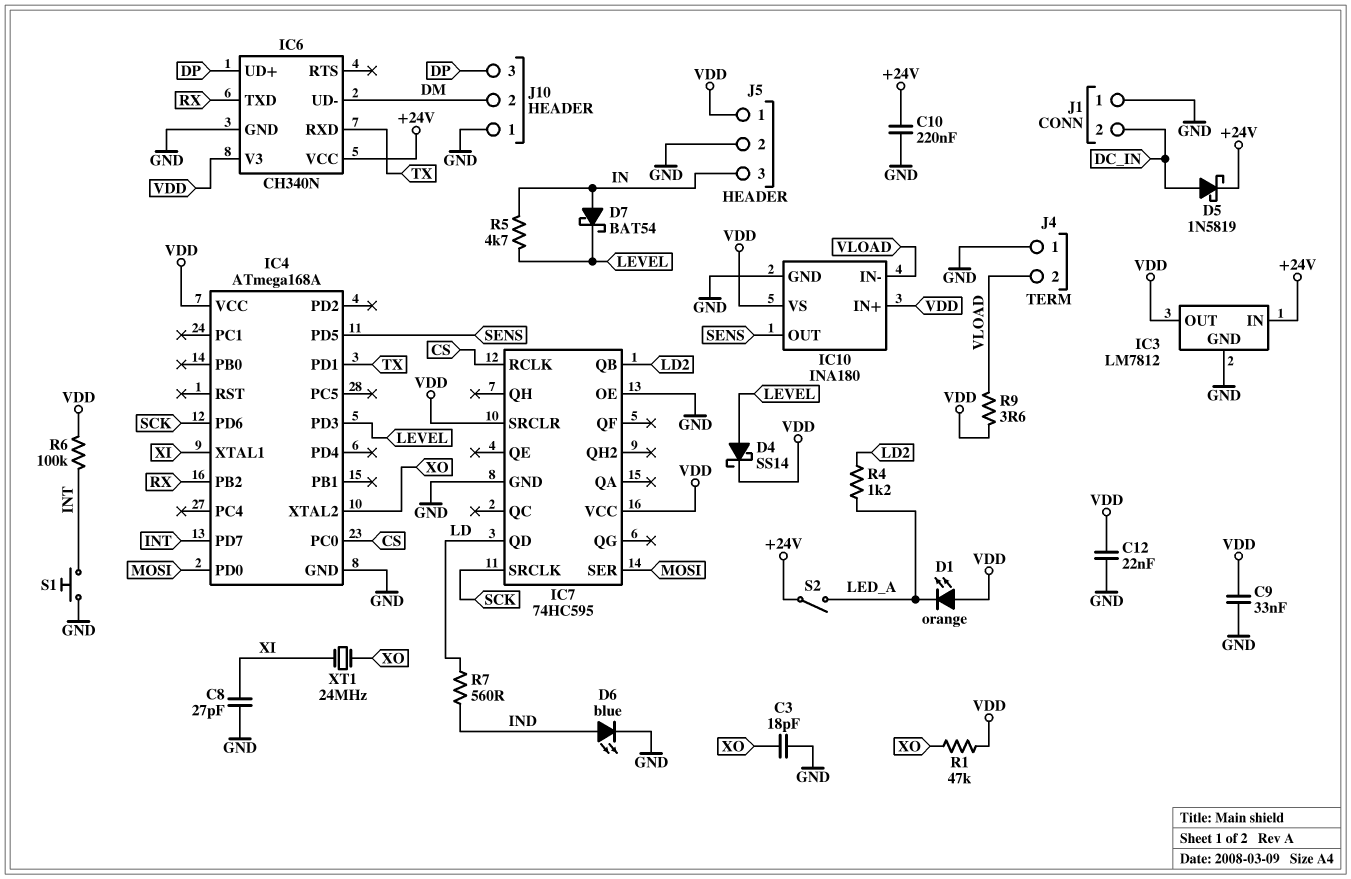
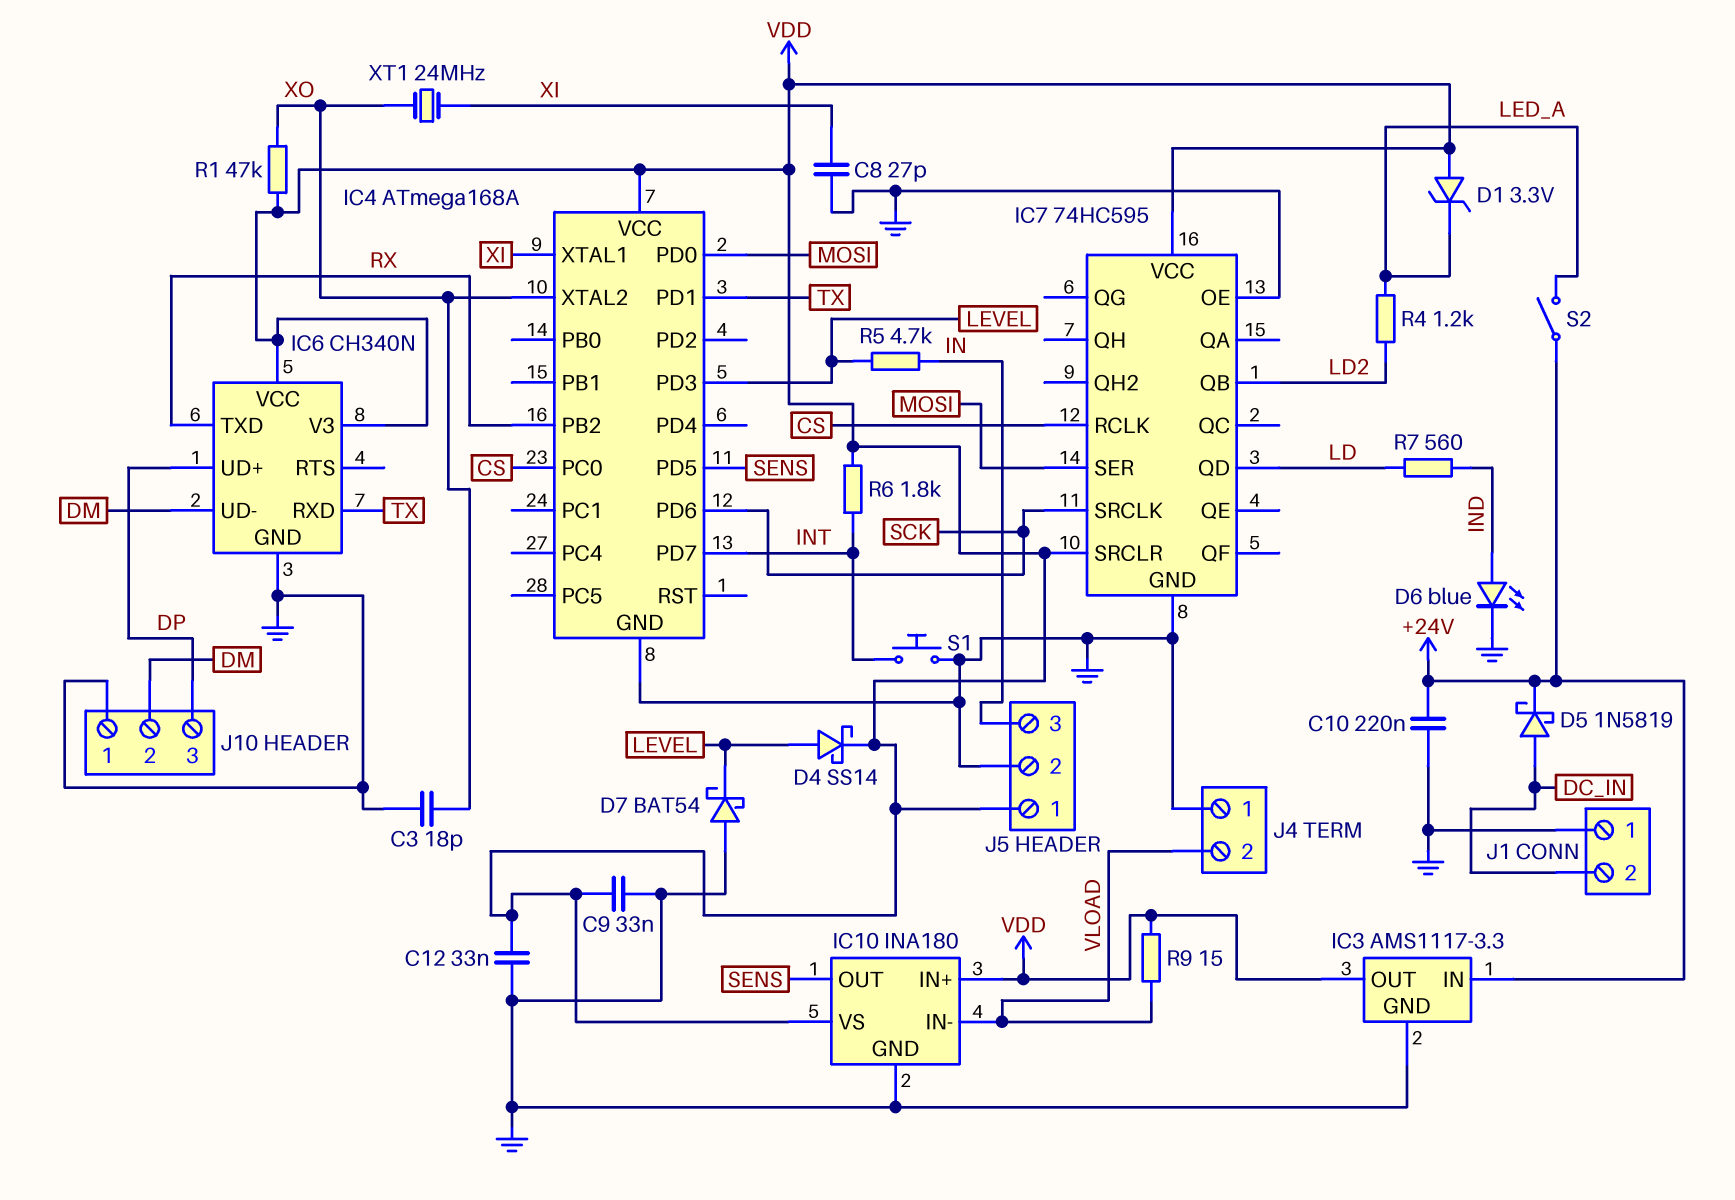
C12: 22nF (GND, VDD) -> 33nF (GND, VDD)
D1: LED orange (A VDD, K LED_A) -> zener 3.3V (A VDD, K LED_A)
D7: schottky BAT54 (A IN, K LEVEL) -> schottky BAT54 (A GND, K LEVEL)
IC3: LM7812 -> AMS1117-3.3
IC6 pin VCC: +24V -> VDD
R6: 100k (INT, VDD) -> 1.8k (INT, VDD)
R9: 3.6 (VDD, VLOAD) -> 15 (VDD, VLOAD)

